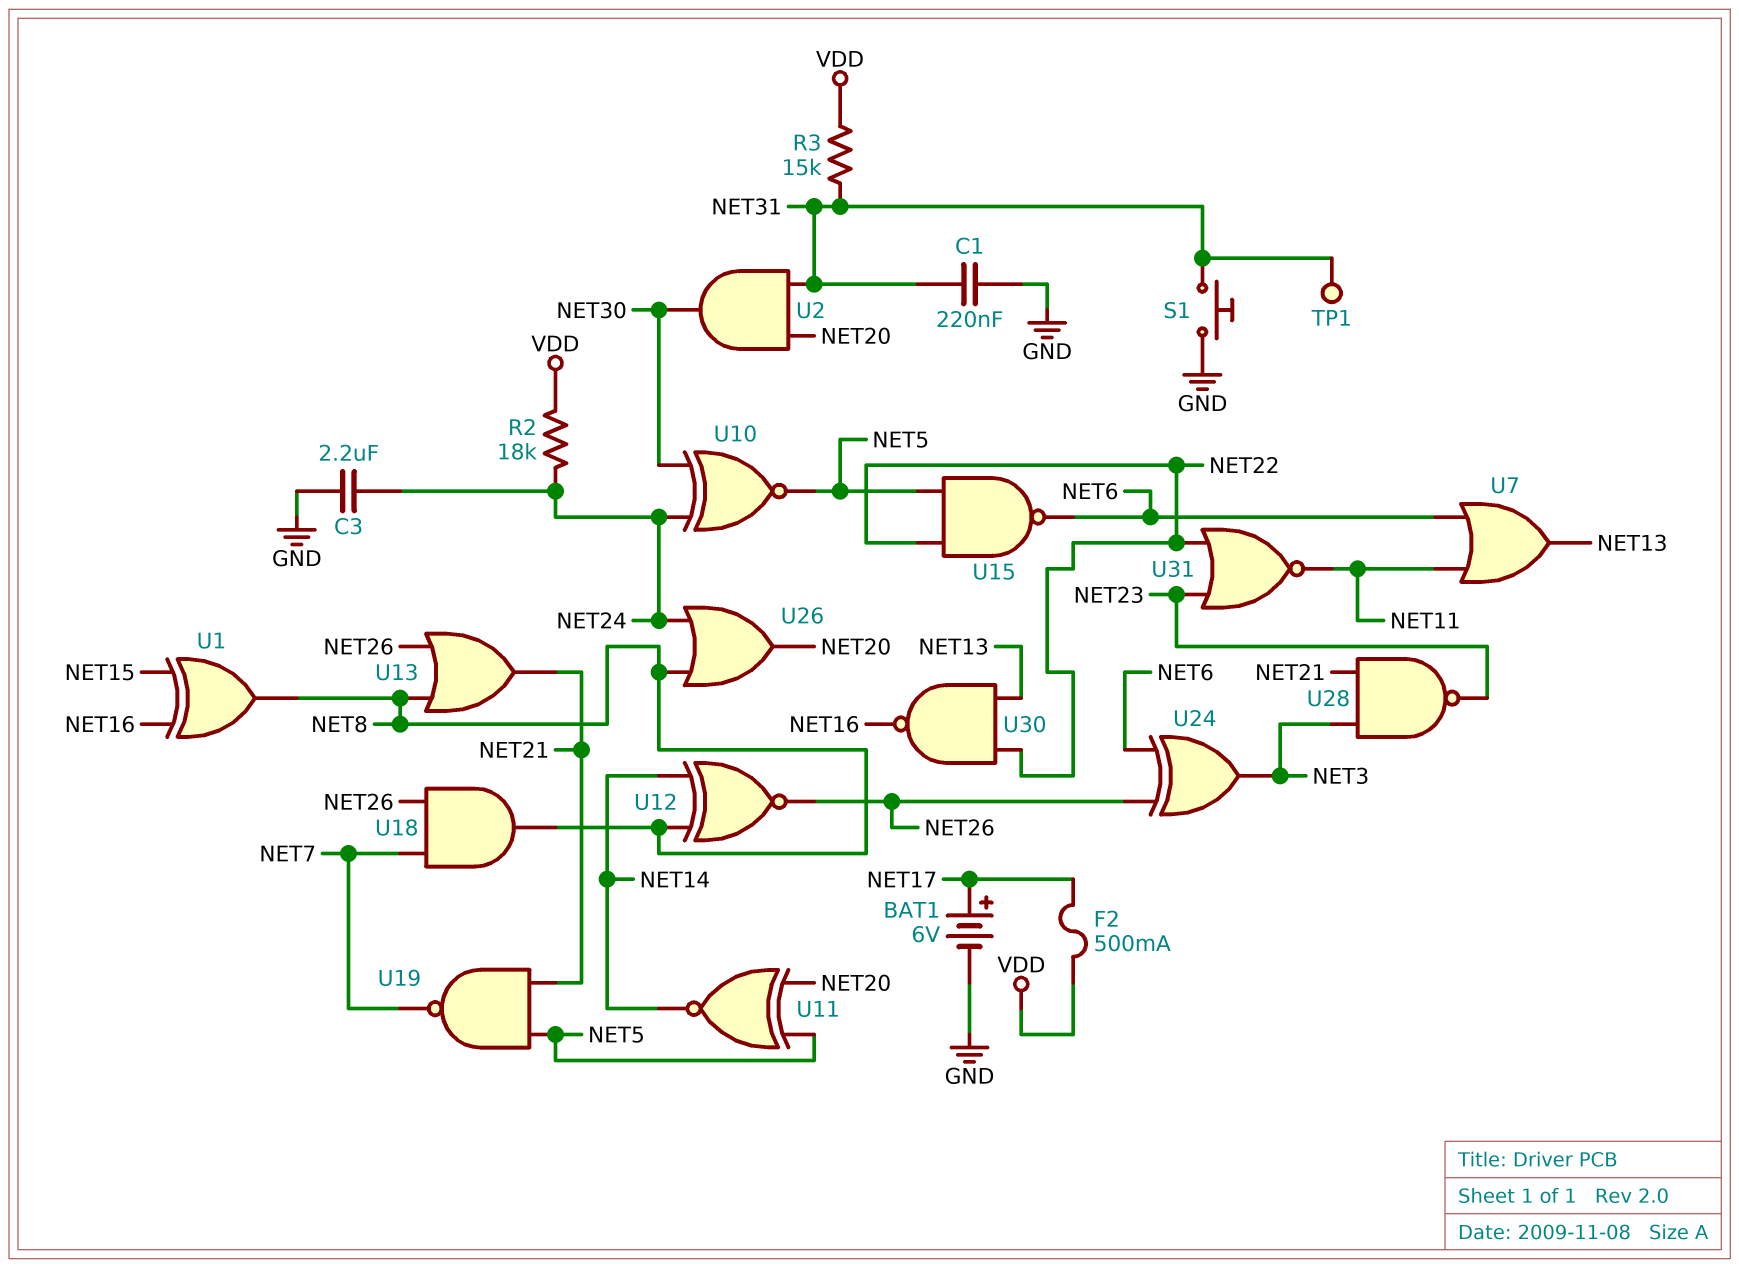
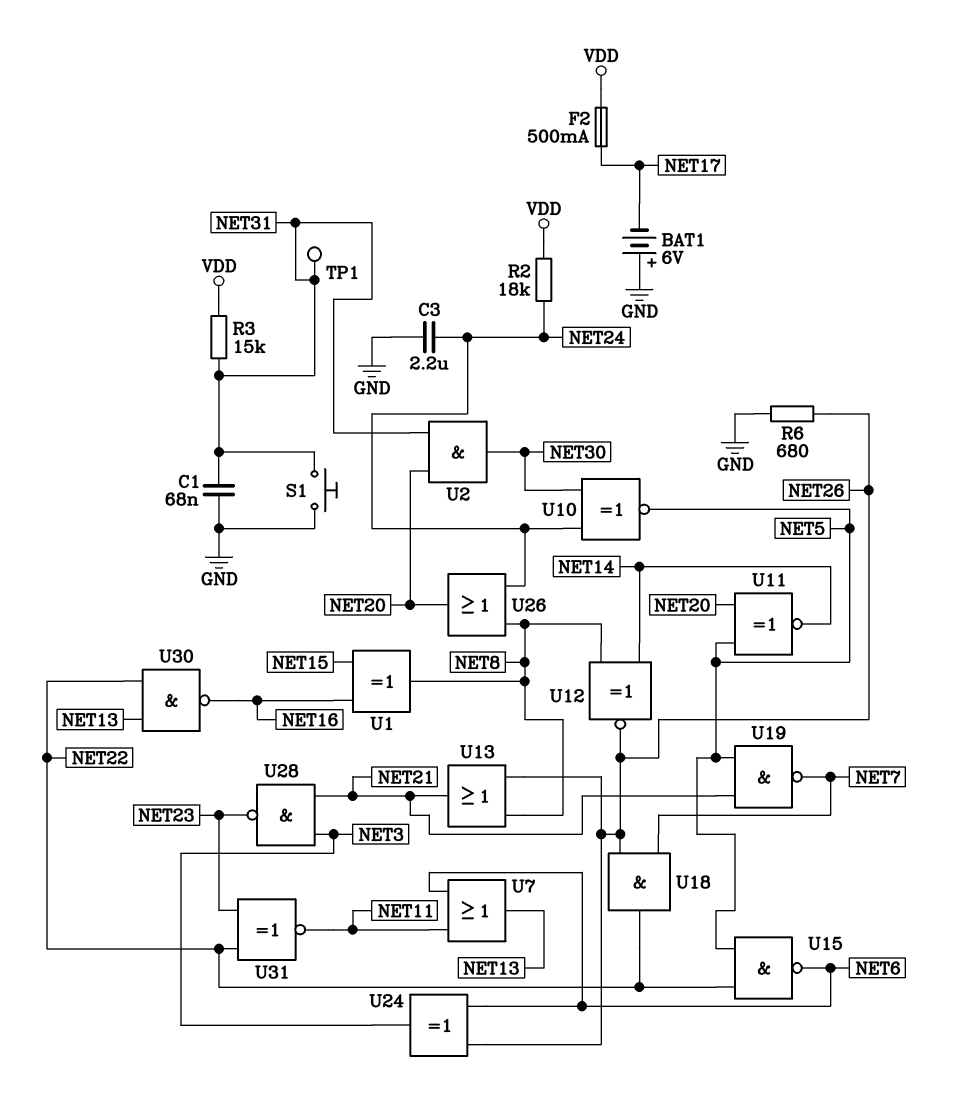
BAT1: 6V (plus NET17, minus GND) -> 6V (plus GND, minus NET17)
C1: 220nF (GND, NET31) -> 68nF (GND, NET31)
R6: none -> 680 (GND, NET26)
U18: AND (in NET7, in NET26, out NET8) -> AND (in NET7, in NET26, out NET22)
U31: NOR (in NET22, in NET23, out NET11) -> XNOR (in NET22, in NET23, out NET11)

